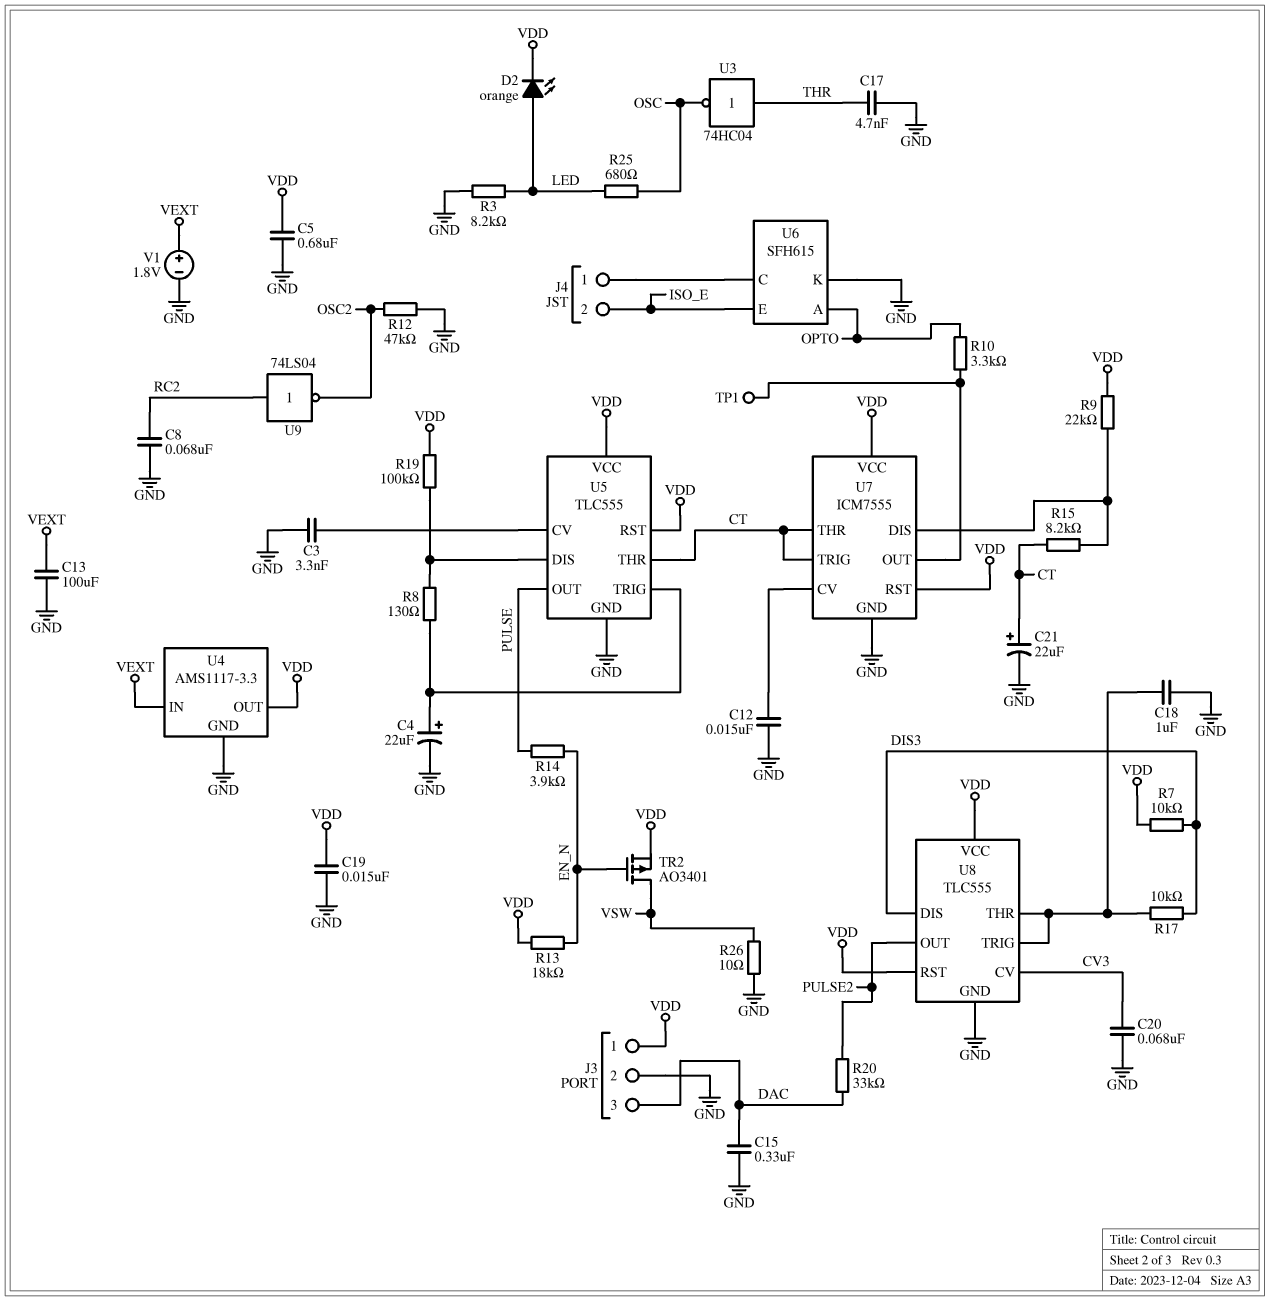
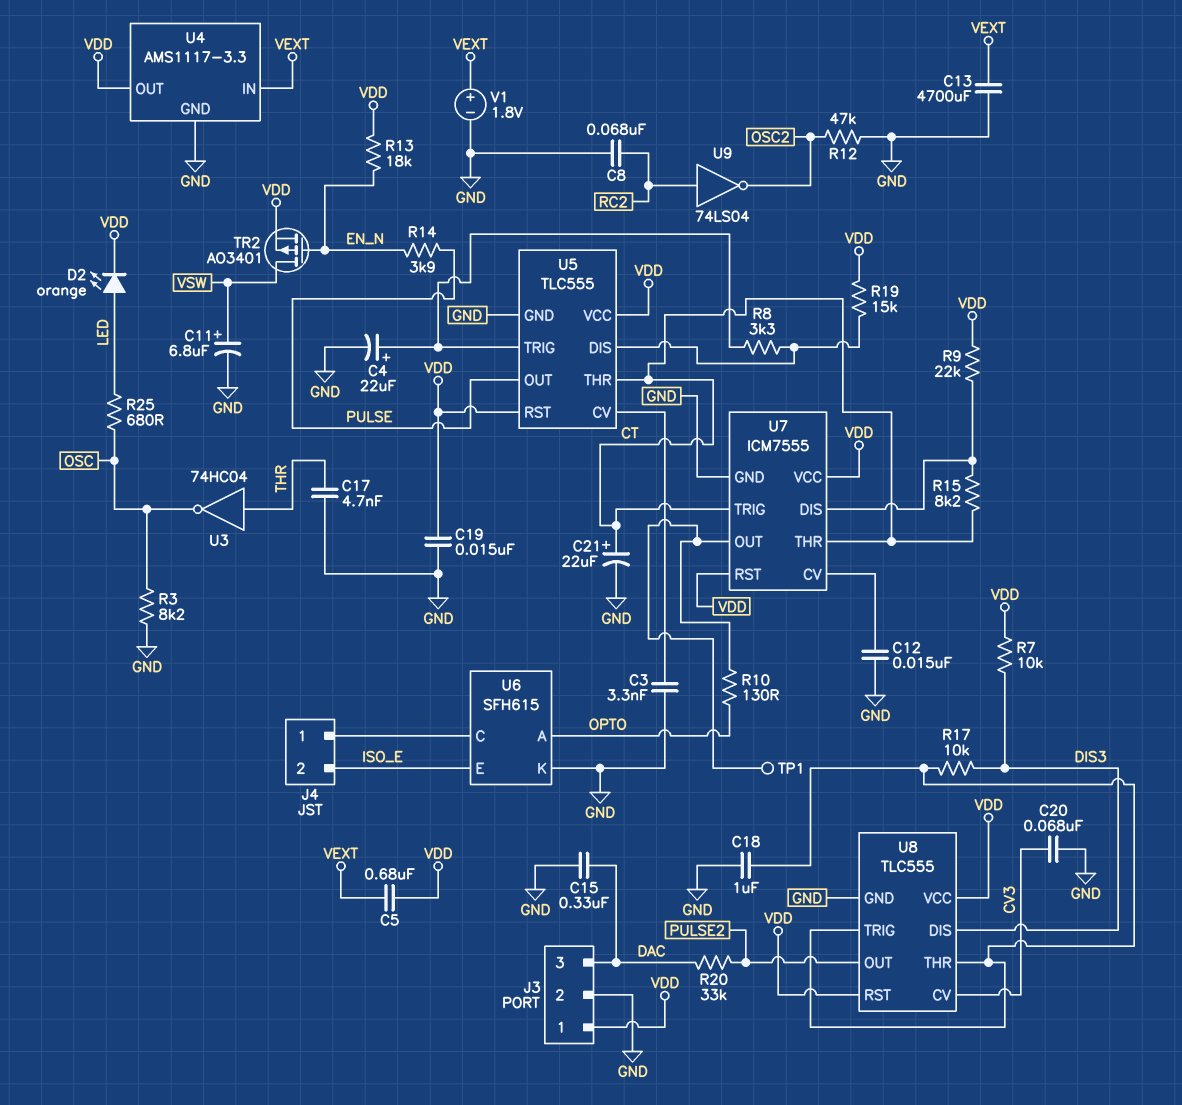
C5: 680nF (GND, VDD) -> 680nF (VDD, VEXT)
C11: none -> 6.8uF (plus VSW, minus GND)
C13: 100uF (GND, VEXT) -> 4700uF (GND, VEXT)
R3: 8.2k (GND, LED) -> 8.2k (GND, OSC)
R8: 130 (U5/DIS, U5/TRIG) -> 3.3k (U5/DIS, U5/TRIG)
R10: 3.3k (OPTO, U7/OUT) -> 130 (OPTO, U7/OUT)
R19: 100k (U5/DIS, VDD) -> 15k (U5/DIS, VDD)
R26: 10 (GND, VSW) -> none

